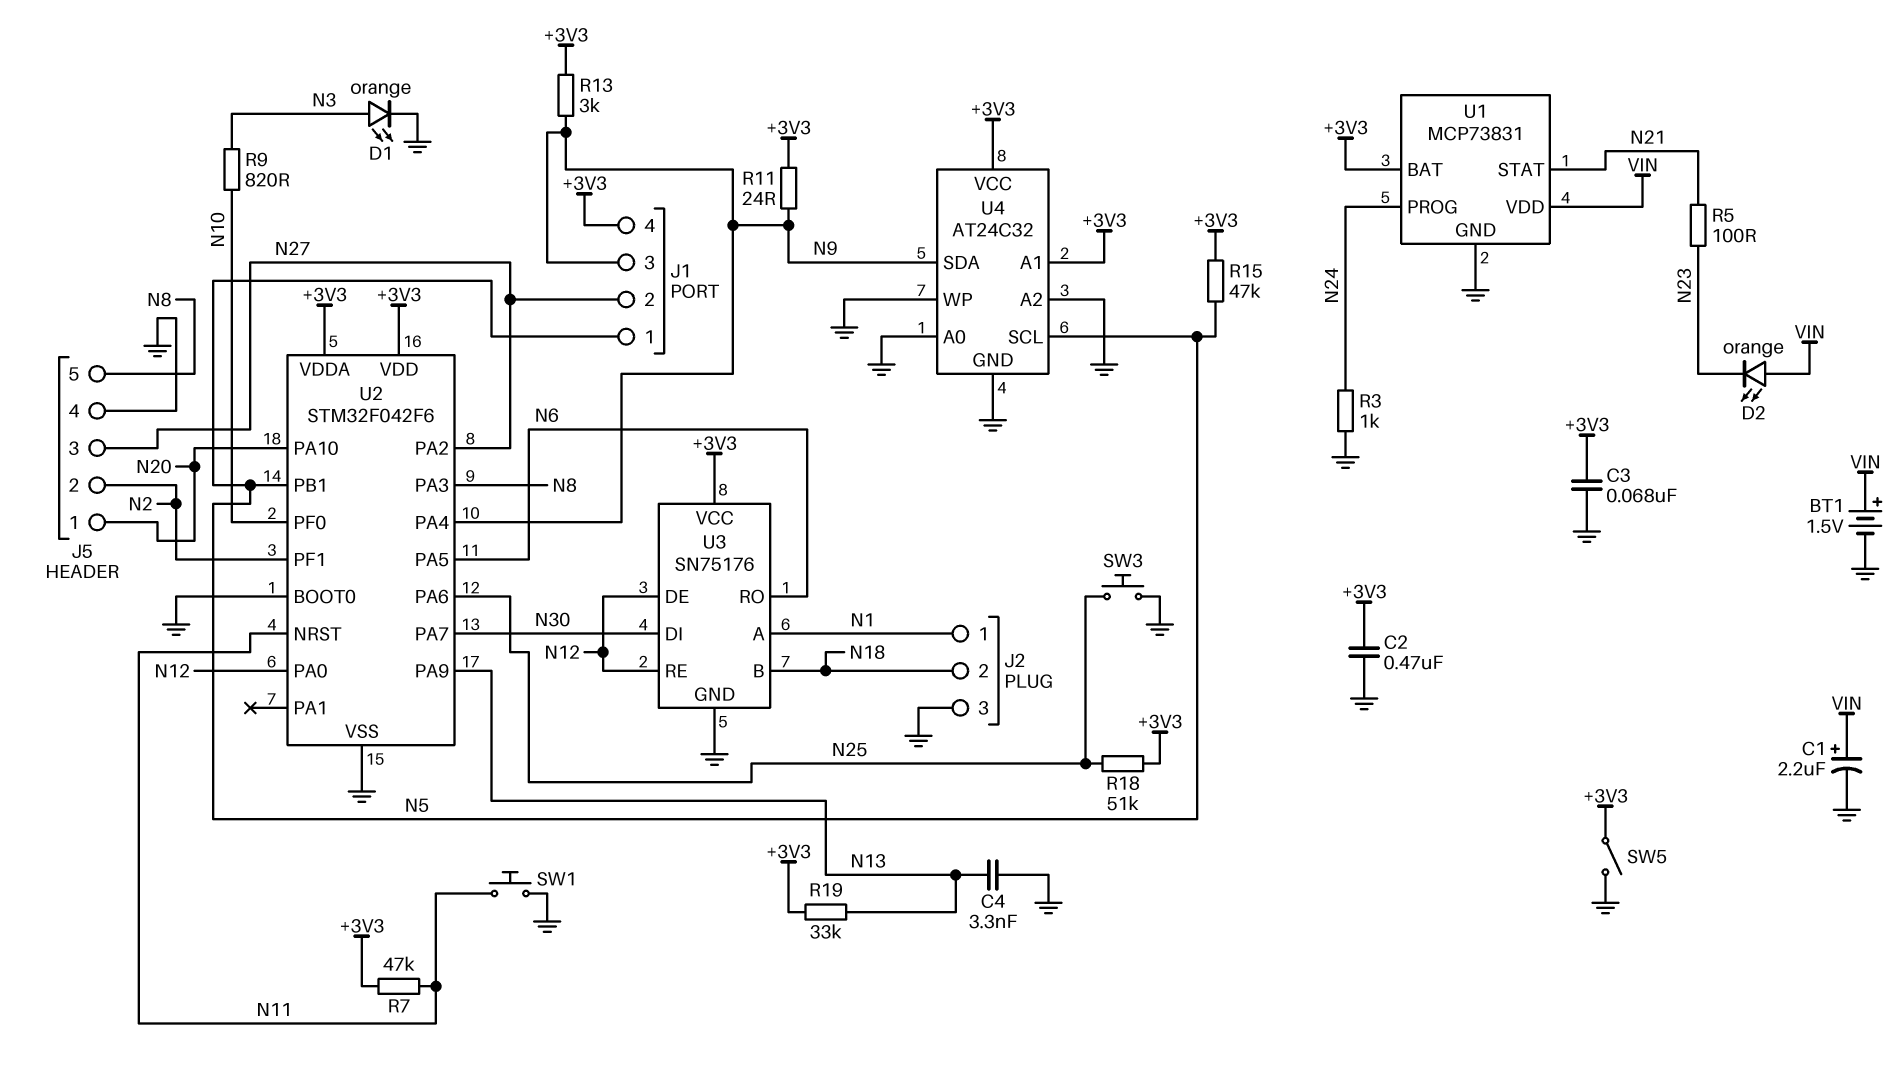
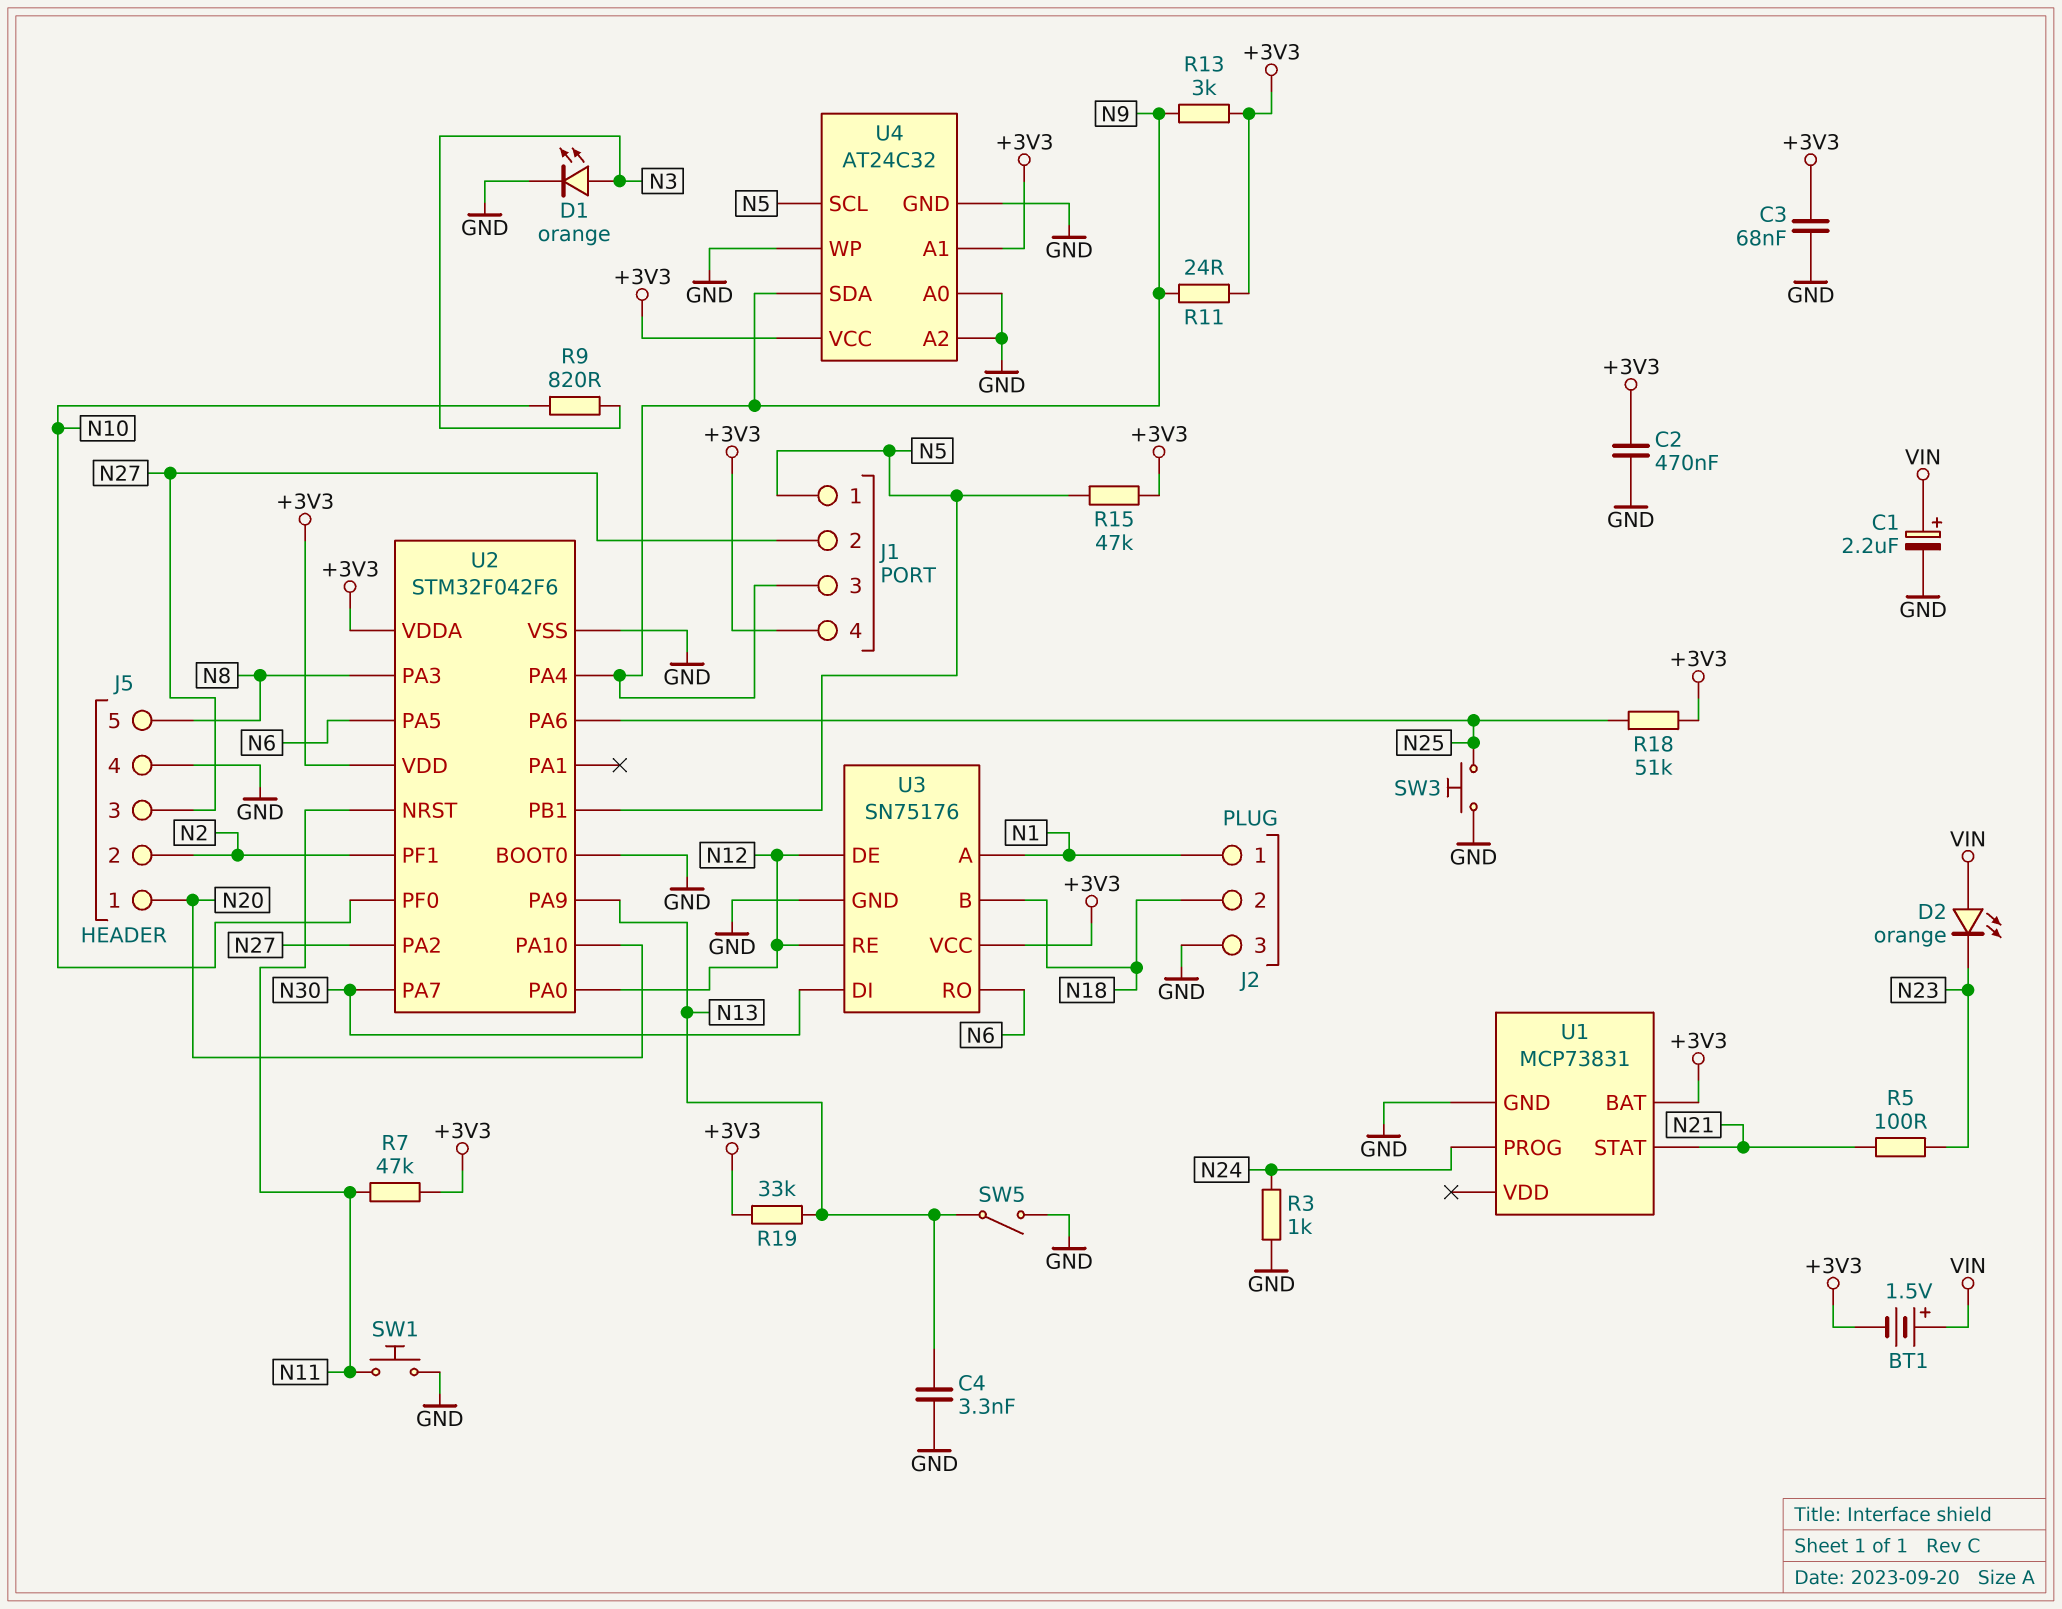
BT1: 1.5V (plus VIN, minus GND) -> 1.5V (plus VIN, minus +3V3)
SW5: switch (+3V3, GND) -> switch (GND, N13)
U1 pin VDD: VIN -> none

